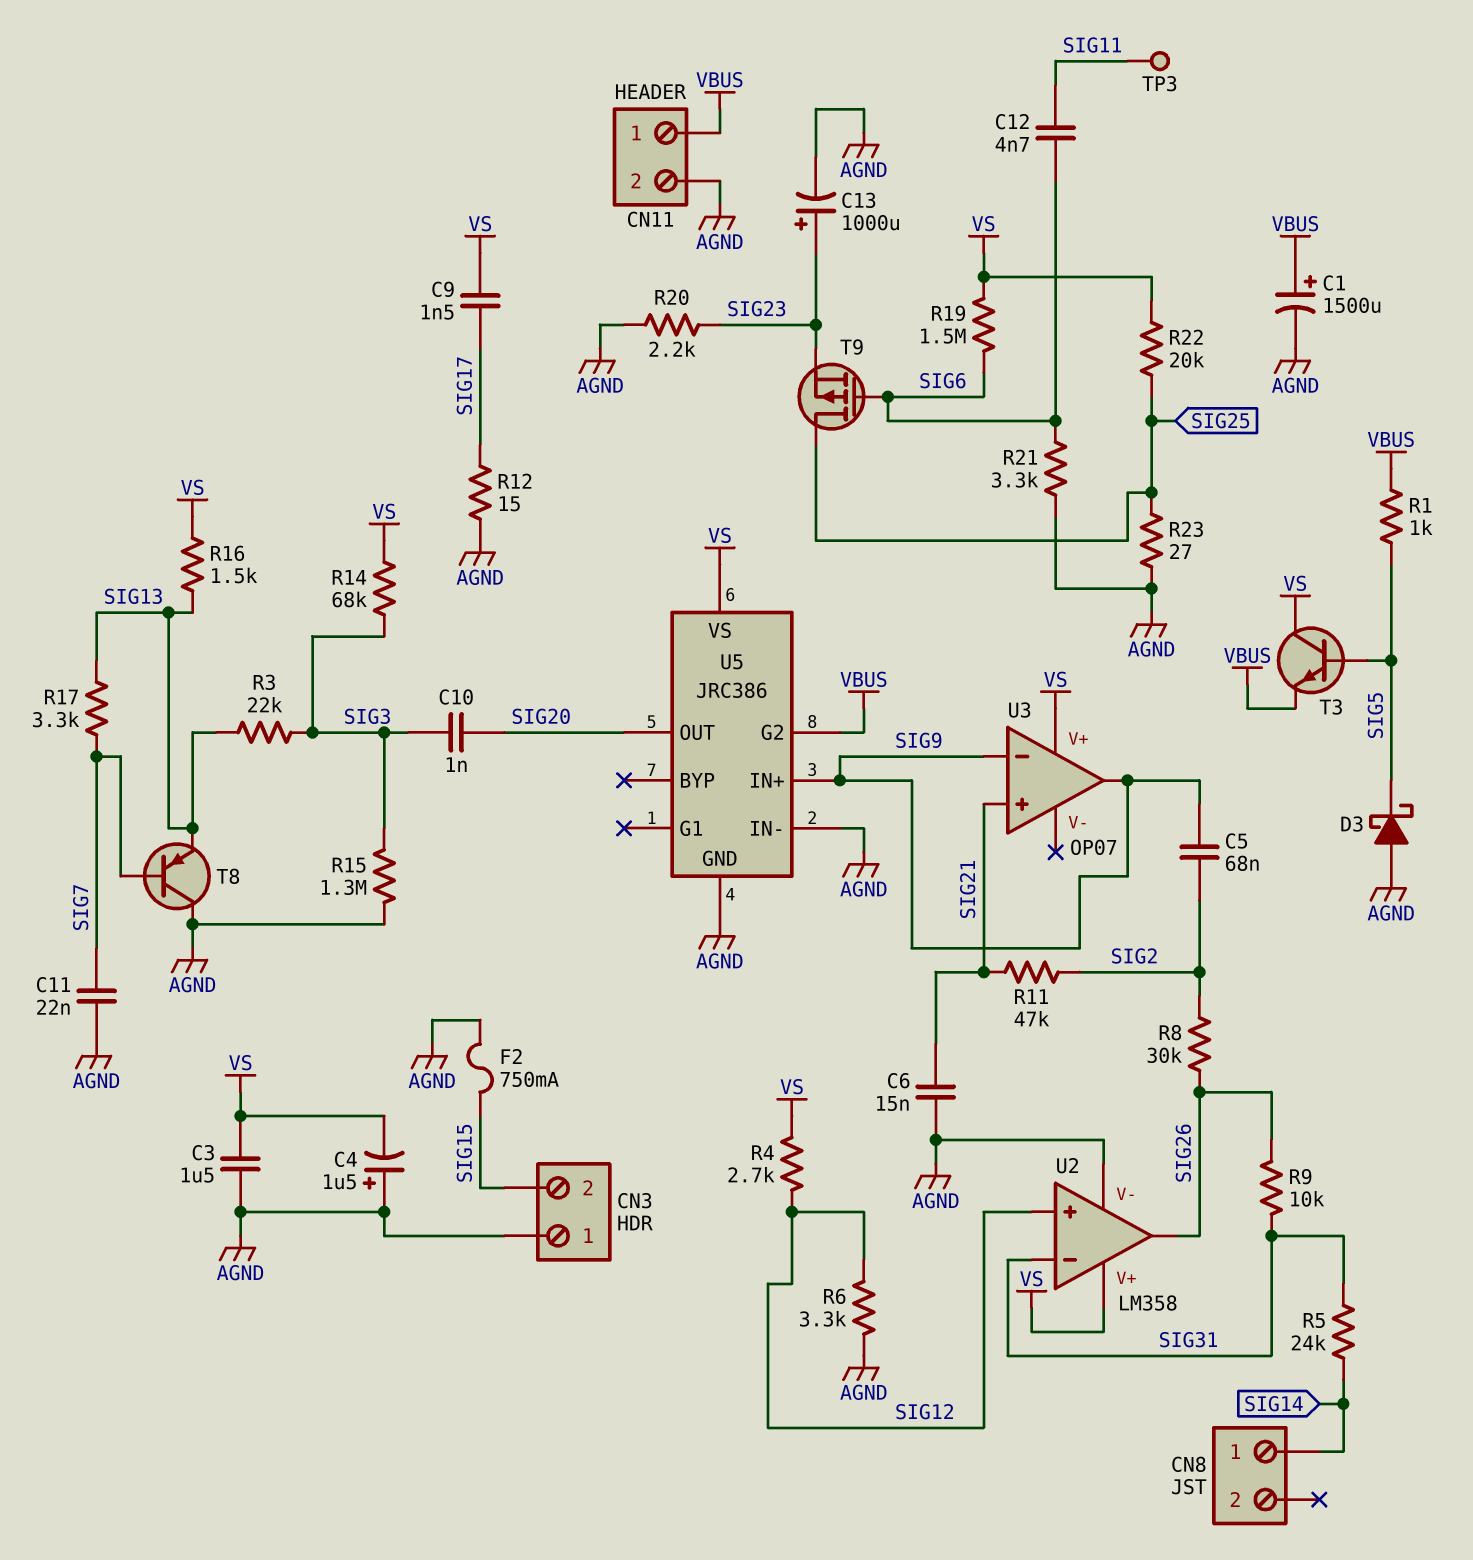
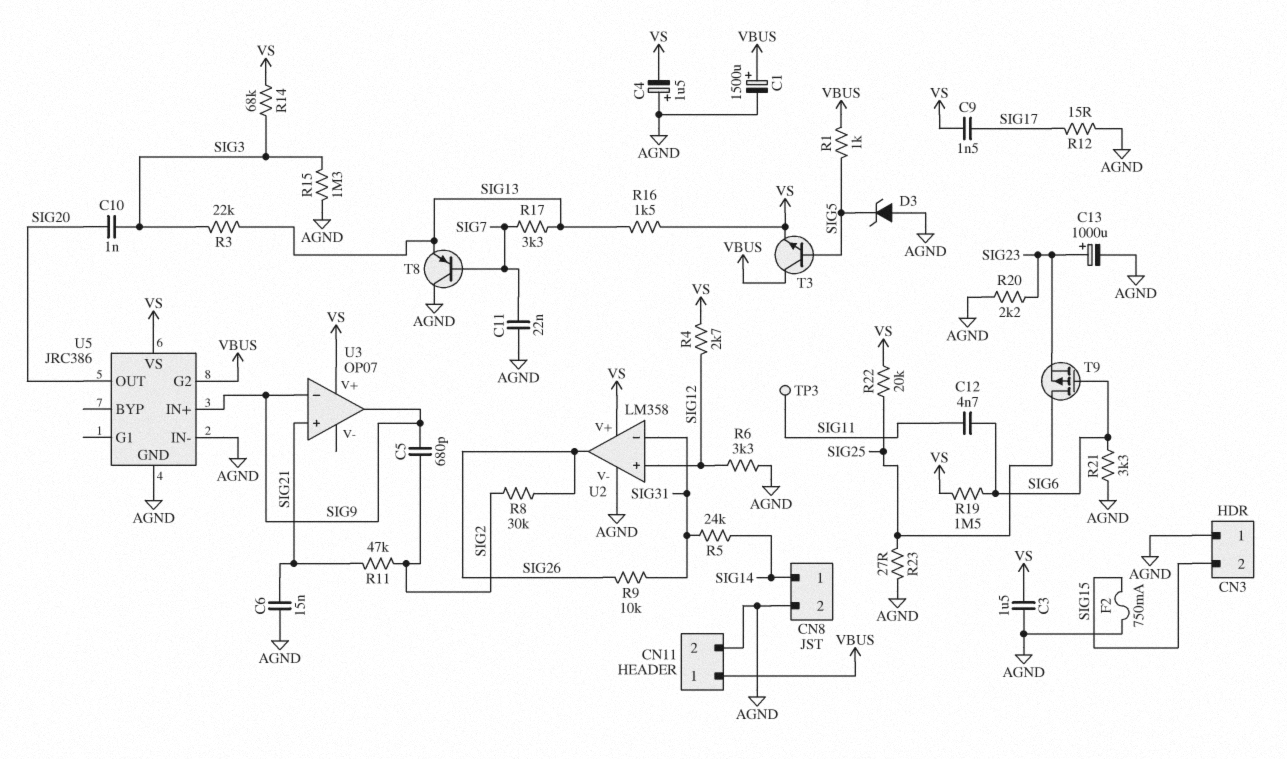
C5: 68nF (SIG2, SIG9) -> 680pF (SIG2, SIG9)
CN8 pin 2: none -> AGND
D3: schottky (A AGND, K SIG5) -> zener (A AGND, K SIG5)
T3: NPN (B SIG5, C VS, E VBUS) -> NPN (B SIG5, C VBUS, E VS)

